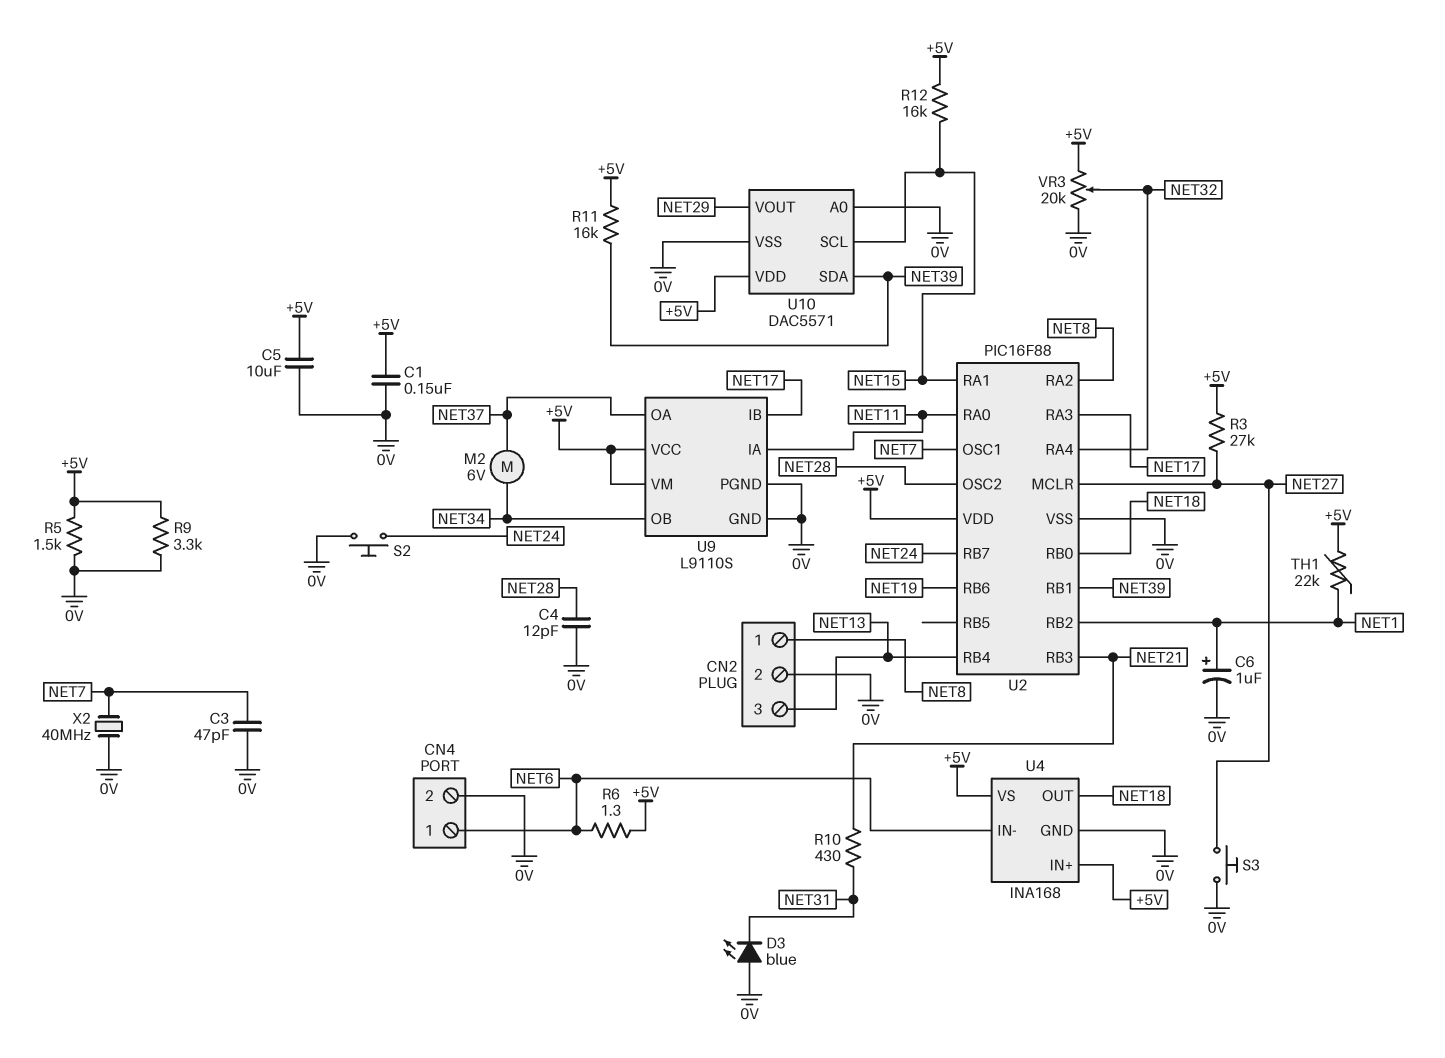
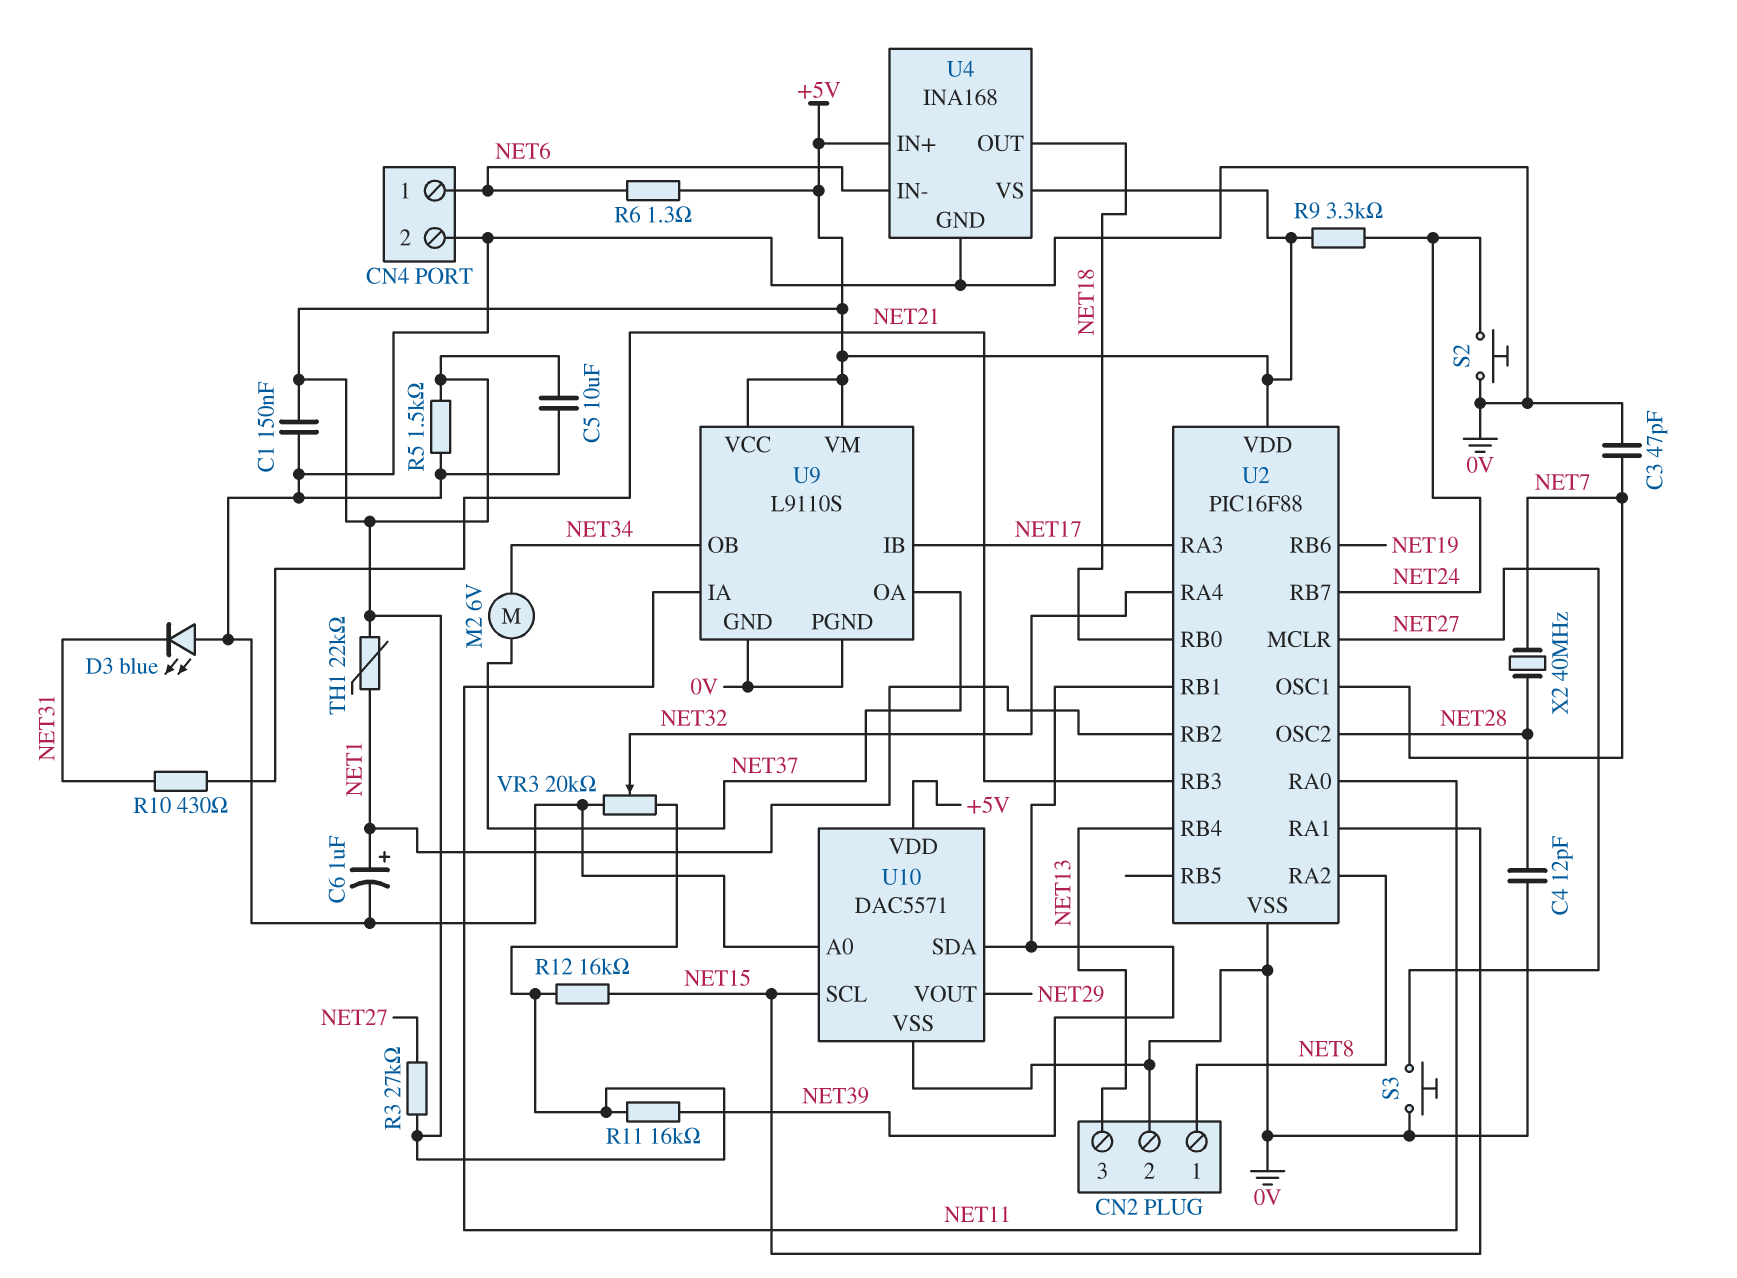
R9: 3.3k (+5V, 0V) -> 3.3k (+5V, NET24)
X2: 40MHz (0V, NET7) -> 40MHz (NET7, NET28)

